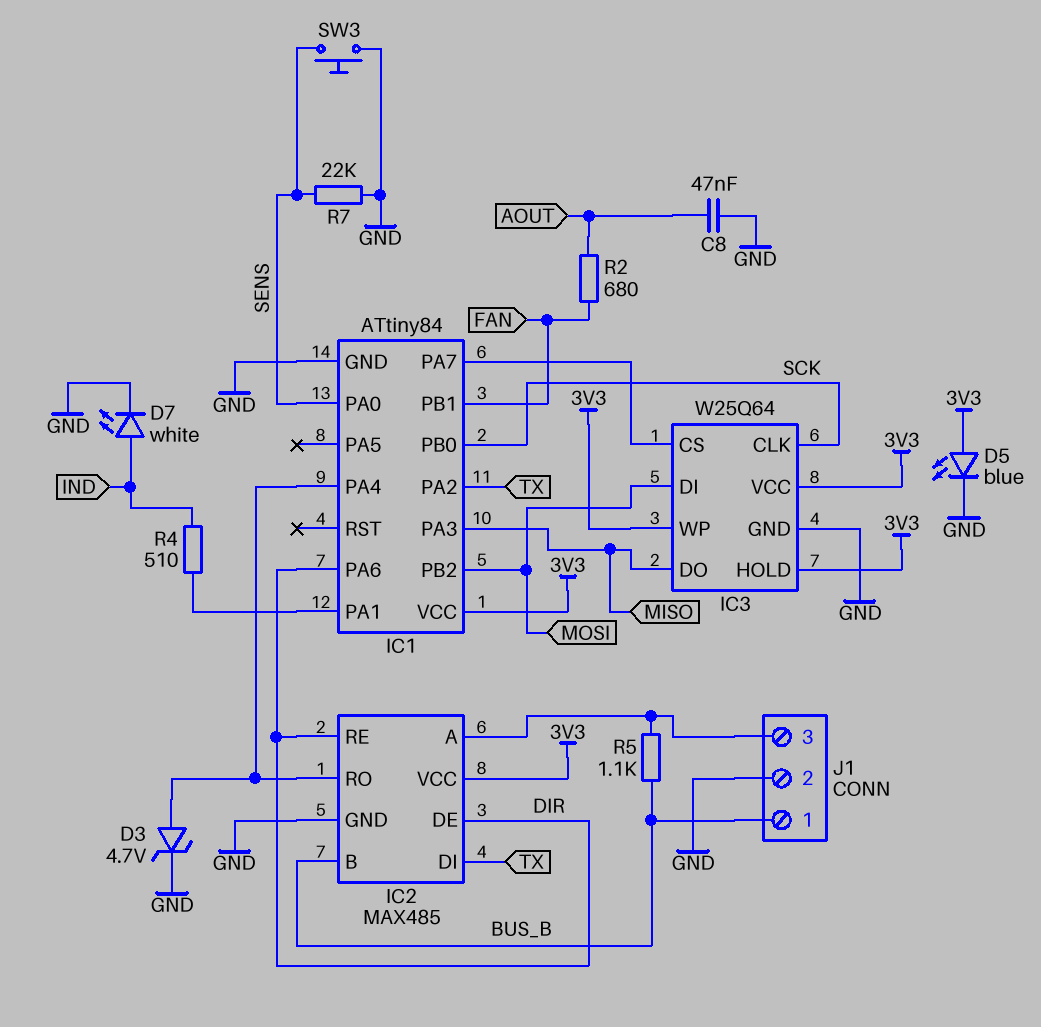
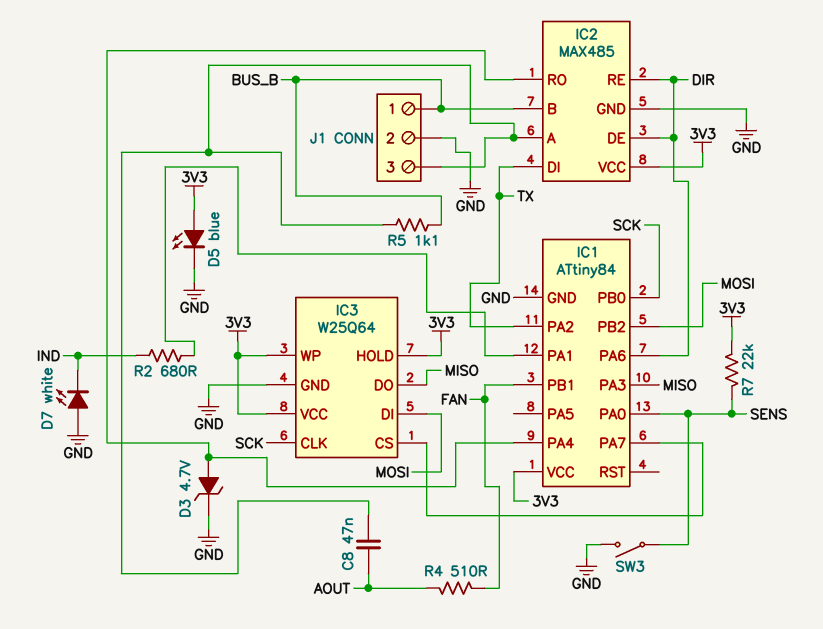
C8: 47nF (AOUT, GND) -> 47nF (AOUT, IC2/A)
D7: LED white (A IND, K GND) -> LED white (A GND, K IND)
R2: 680 (AOUT, FAN) -> 680 (IC1/PA1, IND)
R4: 510 (IC1/PA1, IND) -> 510 (AOUT, FAN)
R7: 22k (GND, SENS) -> 22k (3V3, SENS)
SW3: button (GND, SENS) -> switch (GND, SENS)

